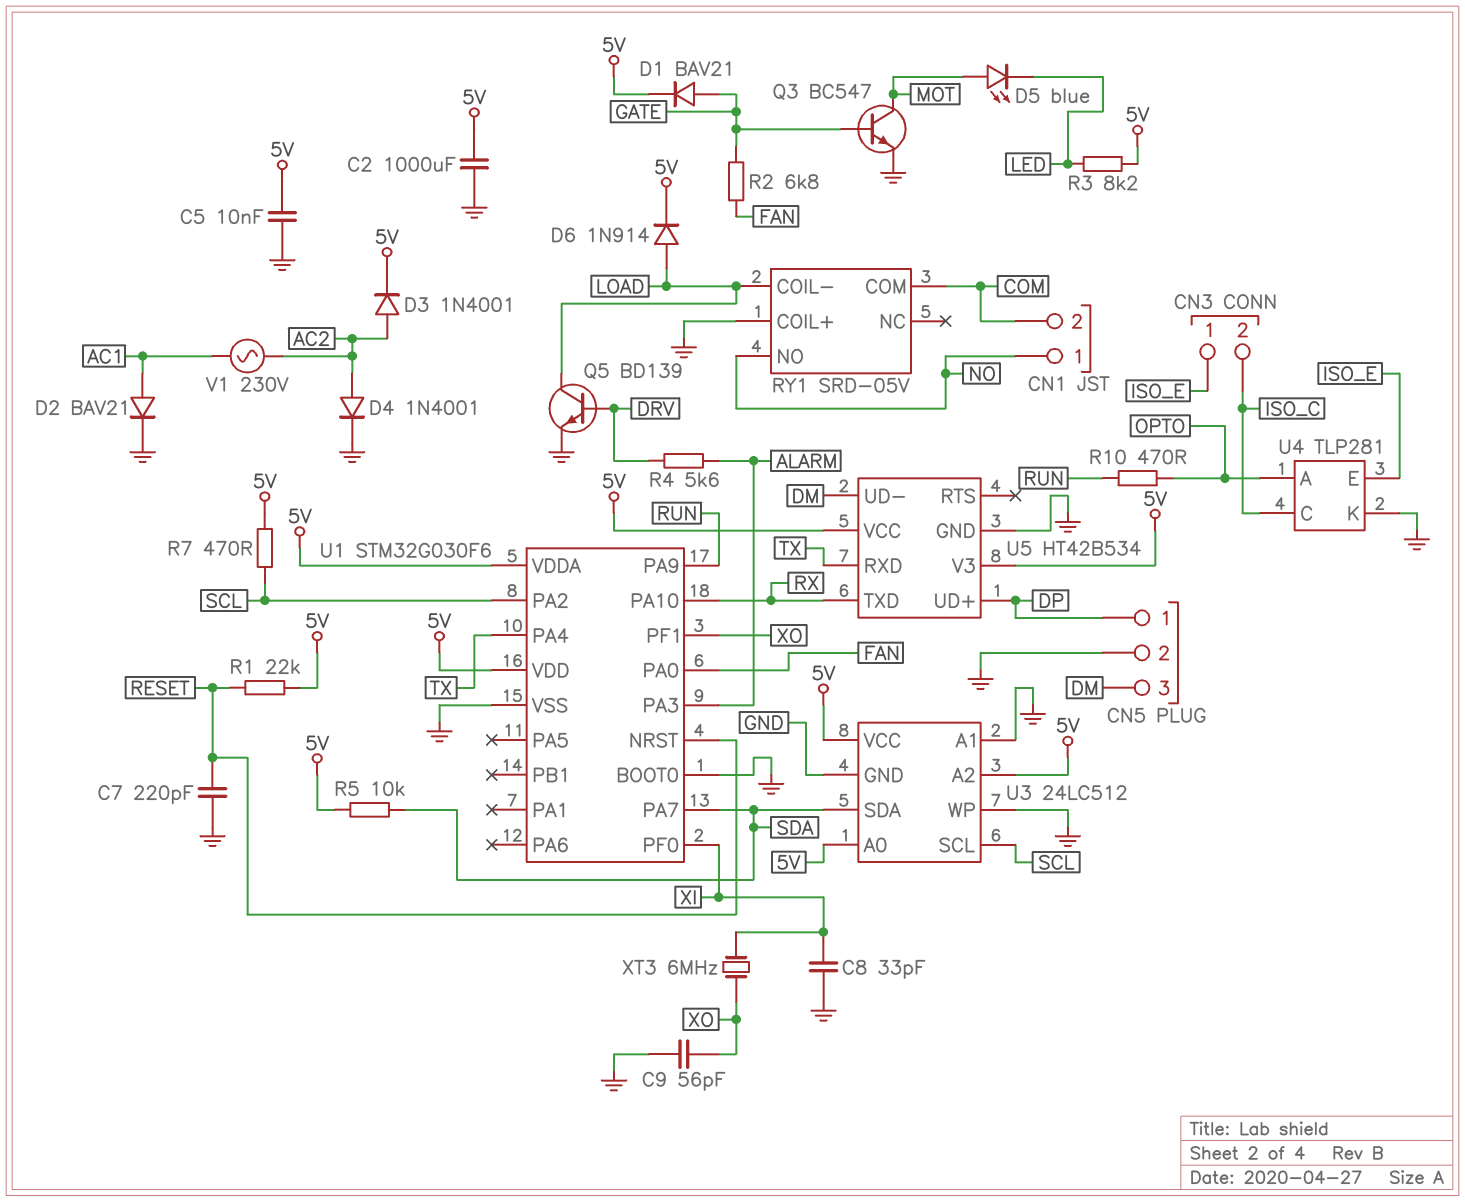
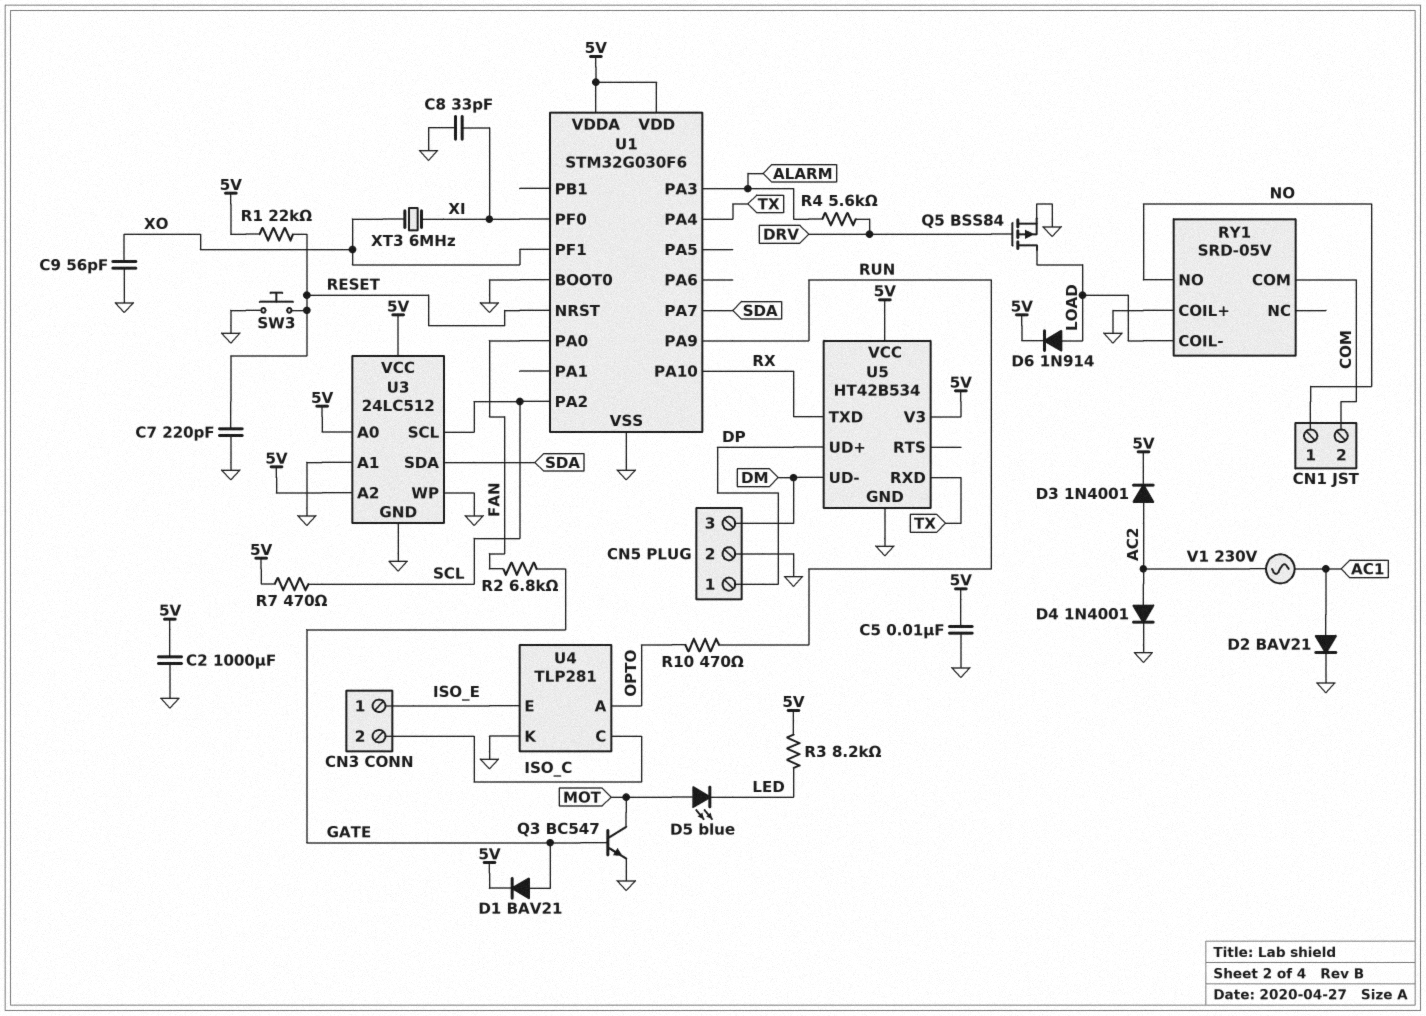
Q5: NPN BD139 (B DRV, C LOAD, E GND) -> PMOS BSS84 (G DRV, D LOAD, S GND)
R5: 10k (5V, SDA) -> none
SW3: none -> button (GND, RESET)

